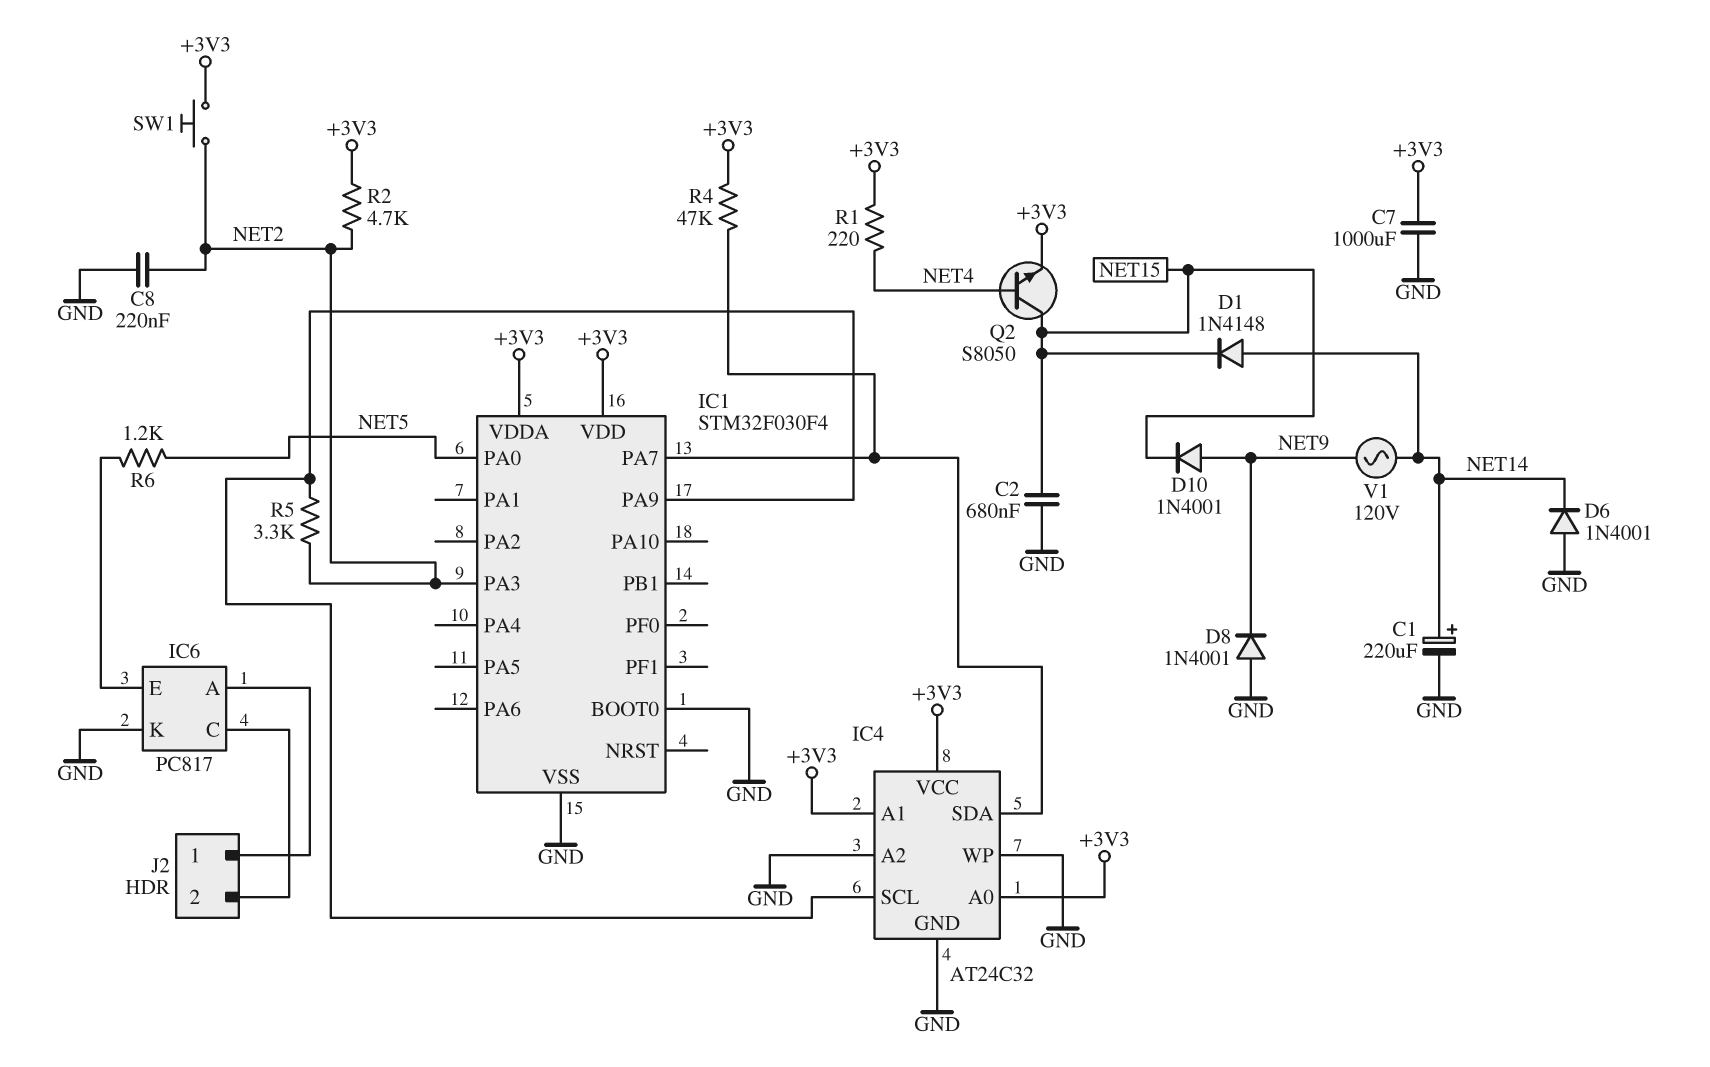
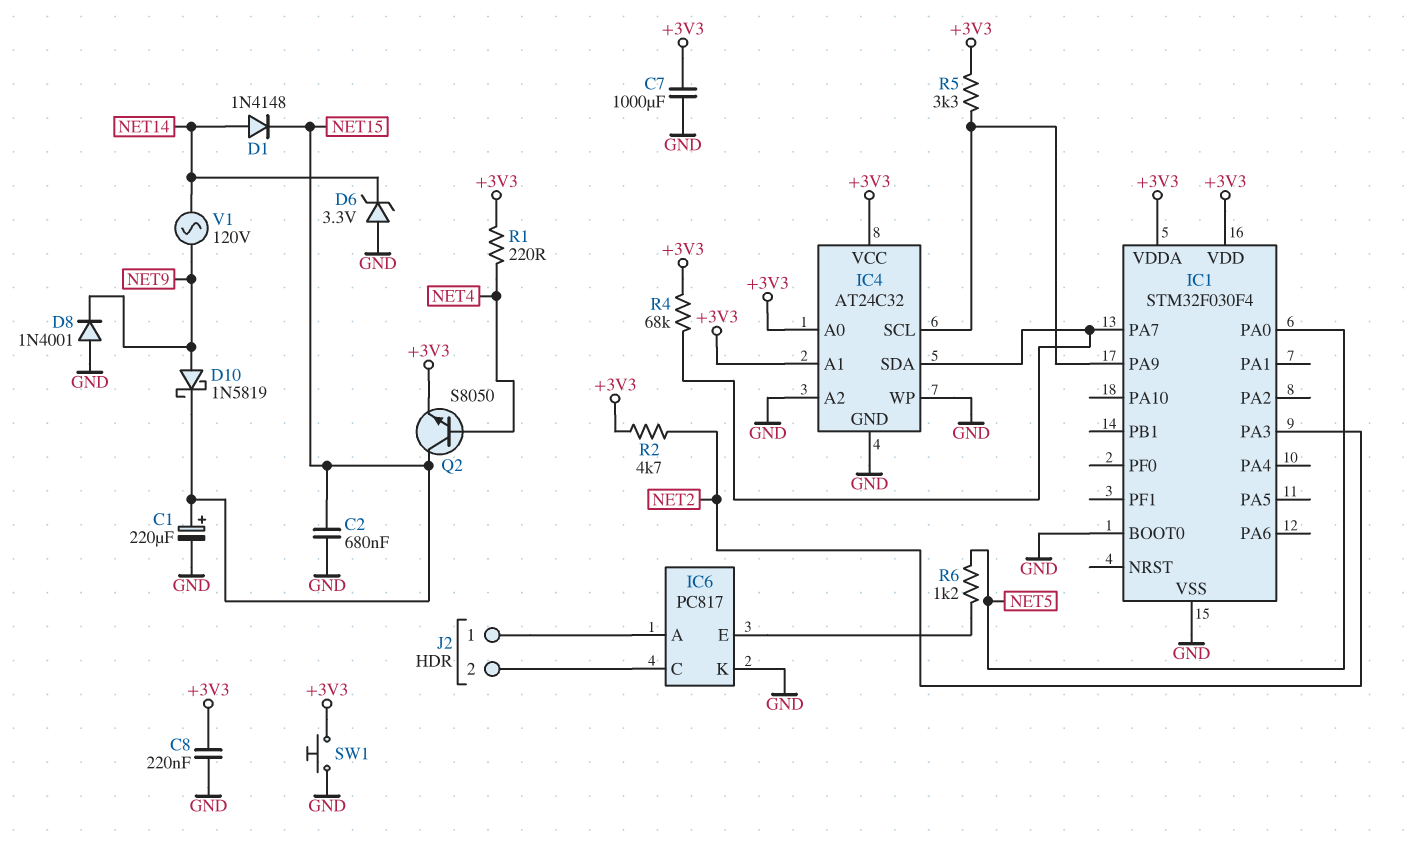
C1: 220uF (plus NET14, minus GND) -> 220uF (plus NET15, minus GND)
C8: 220nF (GND, NET2) -> 220nF (+3V3, GND)
D6: diode 1N4001 (A GND, K NET14) -> zener 3.3V (A GND, K NET14)
D10: diode 1N4001 (A NET9, K NET15) -> schottky 1N5819 (A NET9, K NET15)
R4: 47k (+3V3, IC1/PA7) -> 68k (+3V3, IC1/PA7)
R5: 3.3k (IC1/PA9, NET2) -> 3.3k (+3V3, IC1/PA9)
SW1: button (+3V3, NET2) -> button (+3V3, GND)

